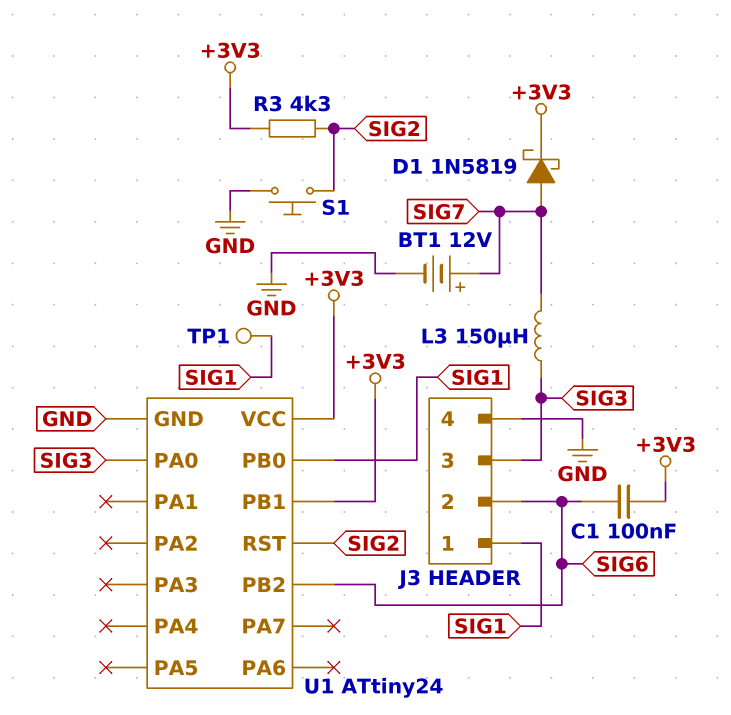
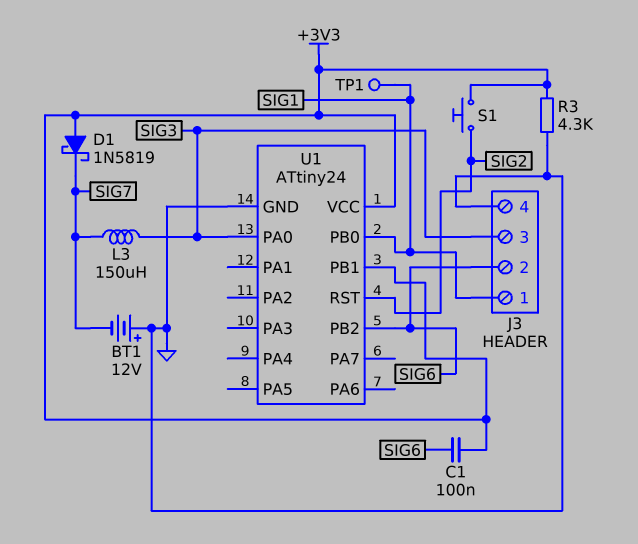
BT1: 12V (plus SIG7, minus GND) -> 12V (plus GND, minus SIG7)
D1: schottky 1N5819 (A SIG7, K +3V3) -> schottky 1N5819 (A +3V3, K SIG7)
R3: 4.3k (+3V3, SIG2) -> 4.3k (+3V3, GND)
S1: button (GND, SIG2) -> button (+3V3, SIG2)

